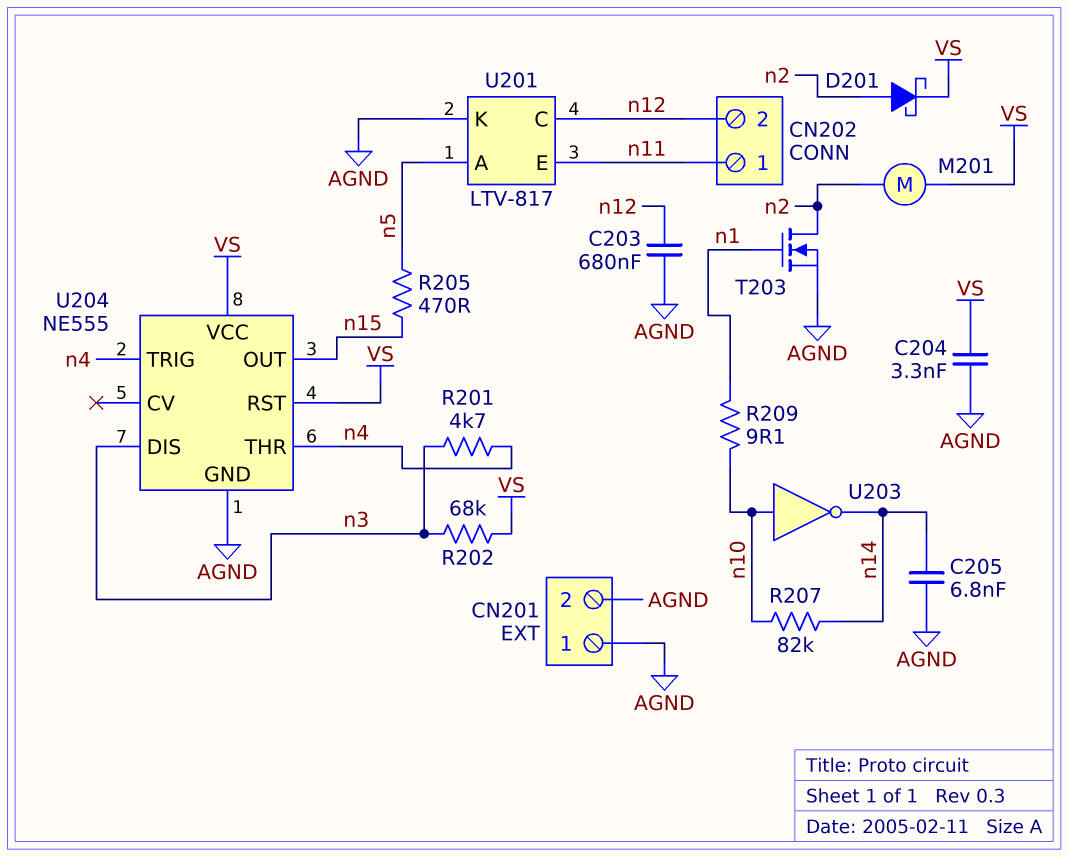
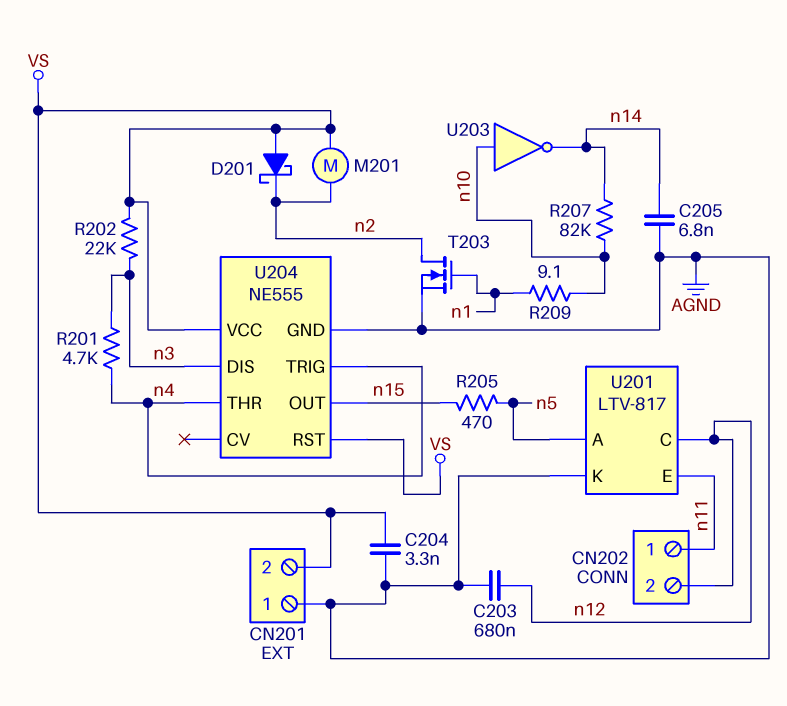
CN201 pin 2: AGND -> VS
D201: schottky (A n2, K VS) -> schottky (A VS, K n2)
R202: 68k (VS, n3) -> 22k (VS, n3)

